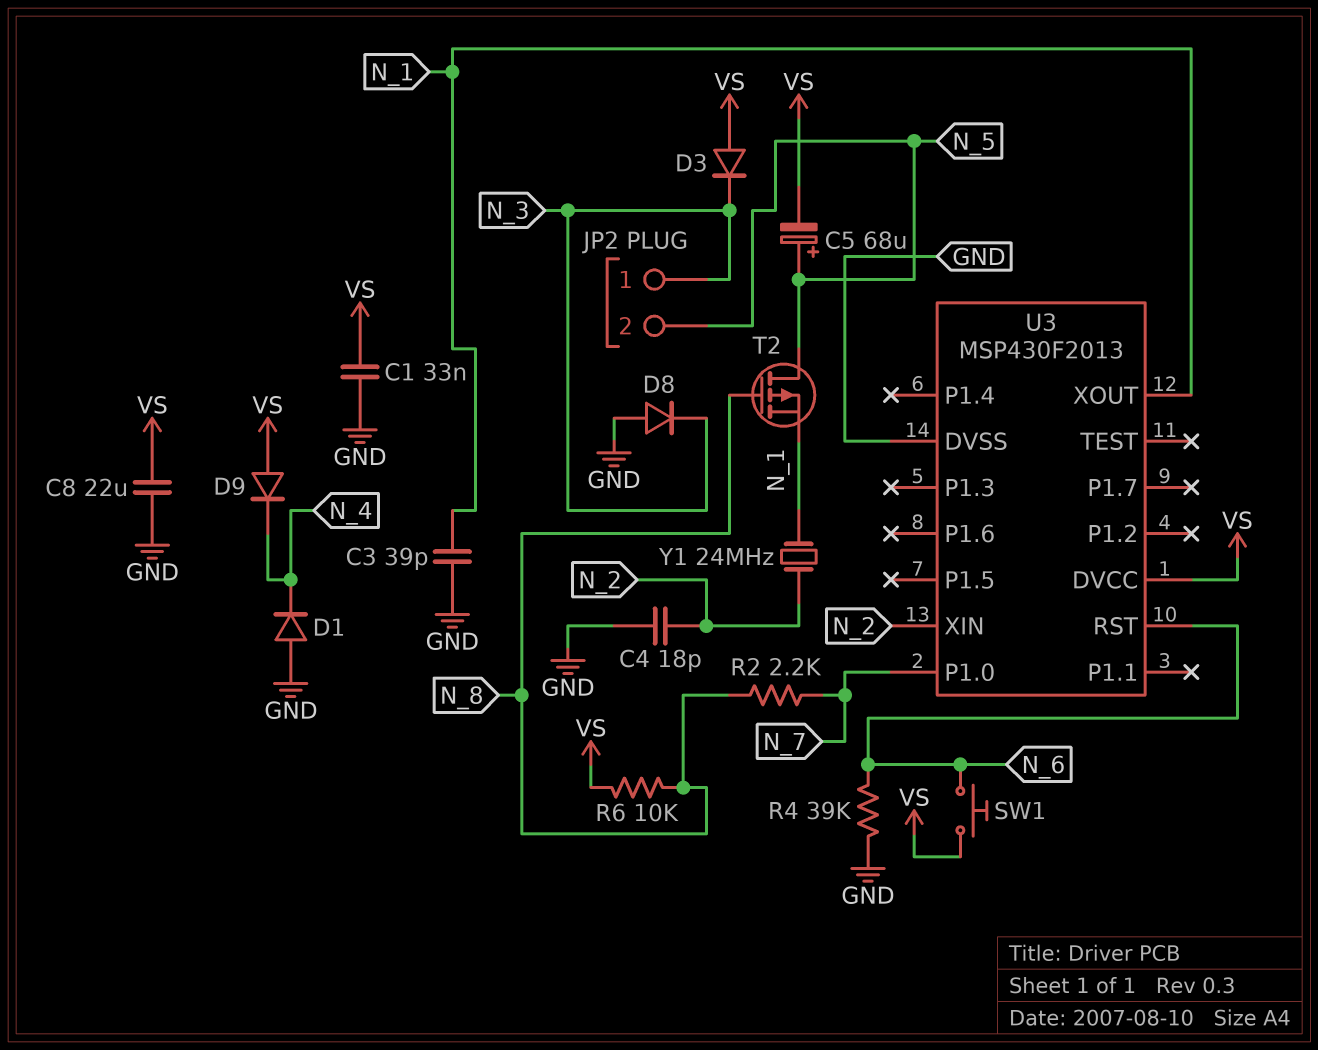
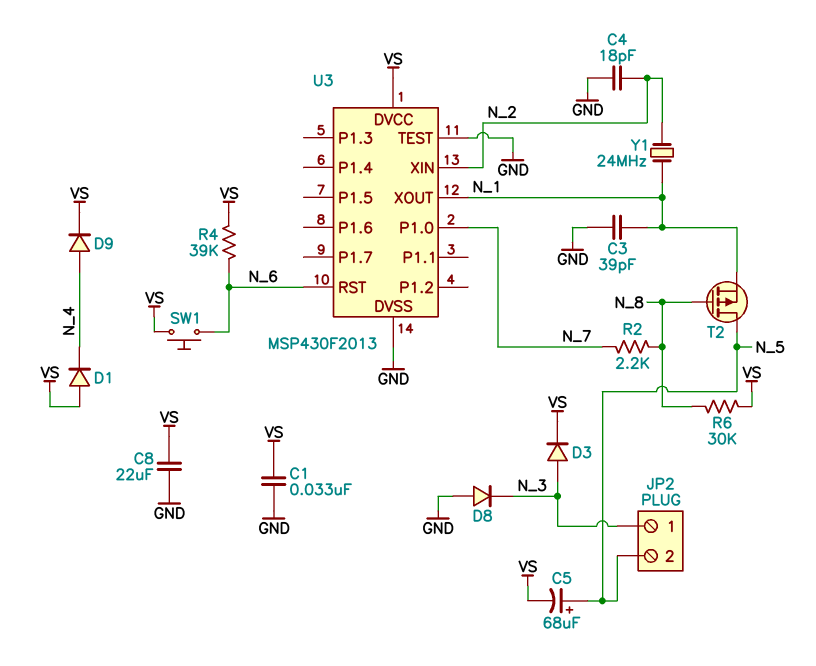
D1: diode (A GND, K N_4) -> diode (A VS, K N_4)
D3: diode (A VS, K N_3) -> diode (A N_3, K VS)
D9: diode (A VS, K N_4) -> diode (A N_4, K VS)
R4: 39k (GND, N_6) -> 39k (N_6, VS)
R6: 10k (N_8, VS) -> 30k (N_8, VS)
U3 pin TEST: none -> GND

